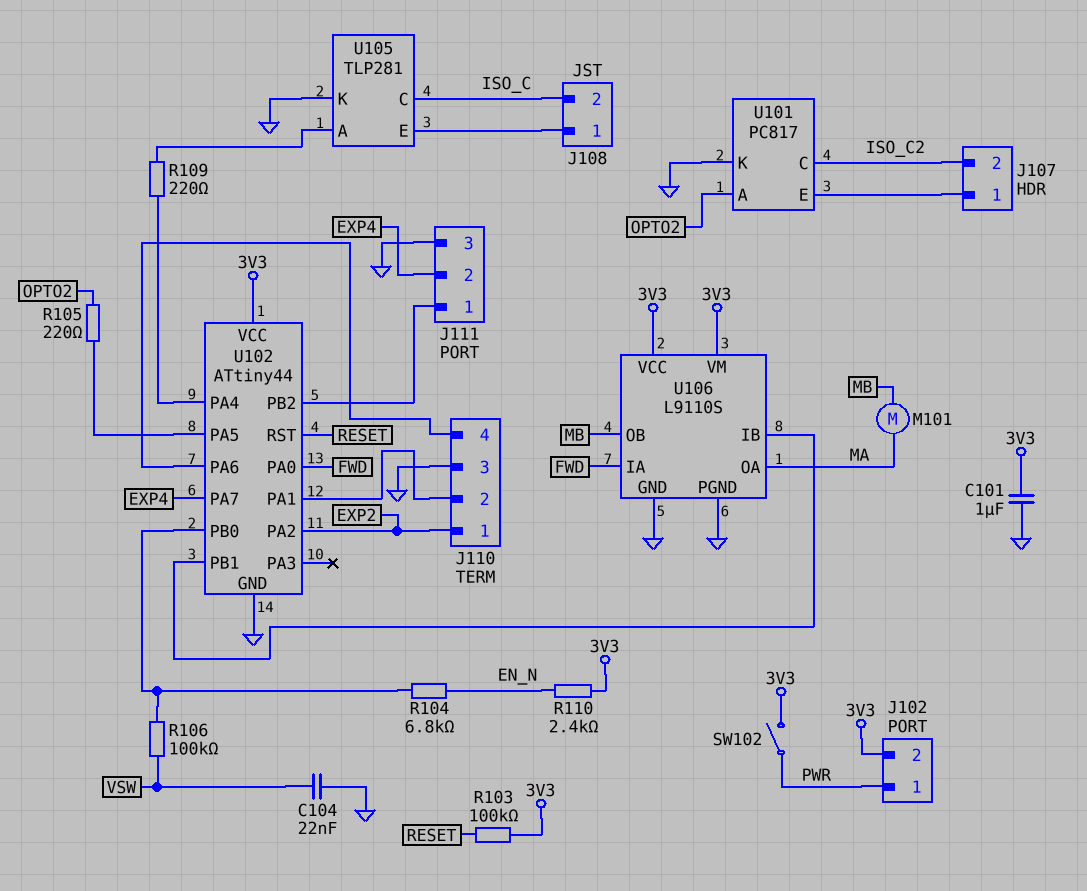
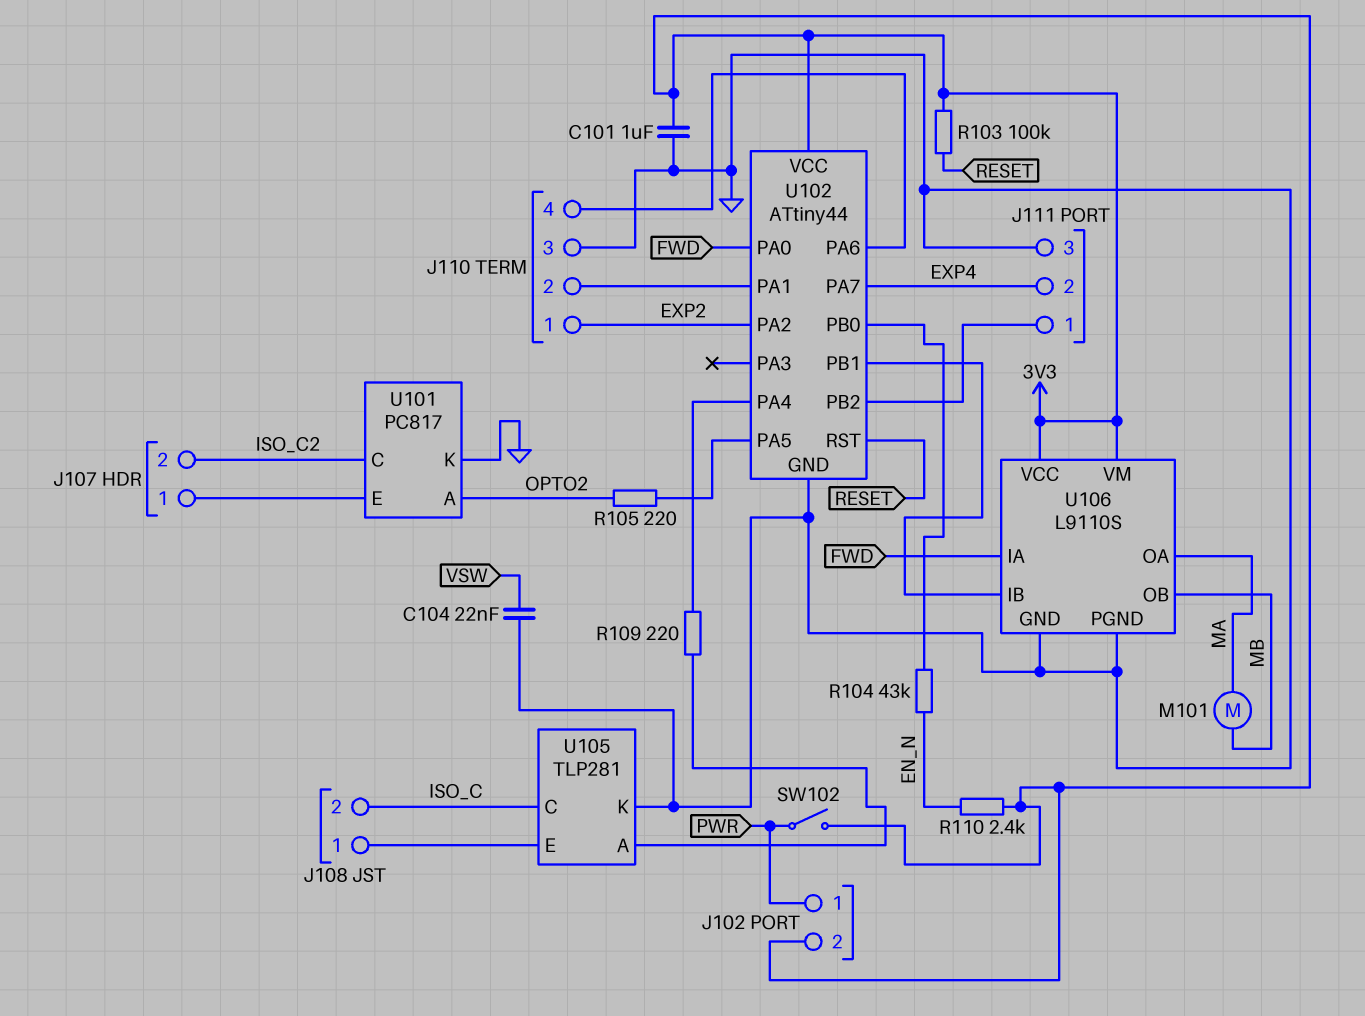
R104: 6.8k (EN_N, U102/PB0) -> 43k (EN_N, U102/PB0)
R106: 100k (U102/PB0, VSW) -> none

